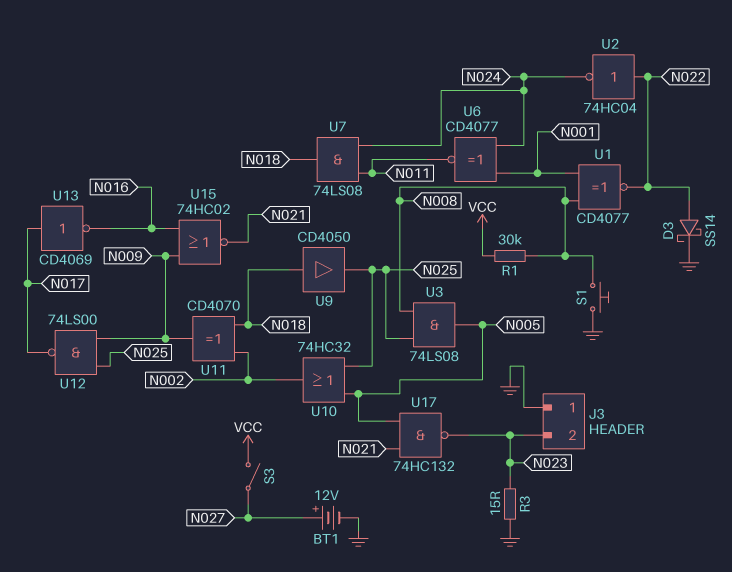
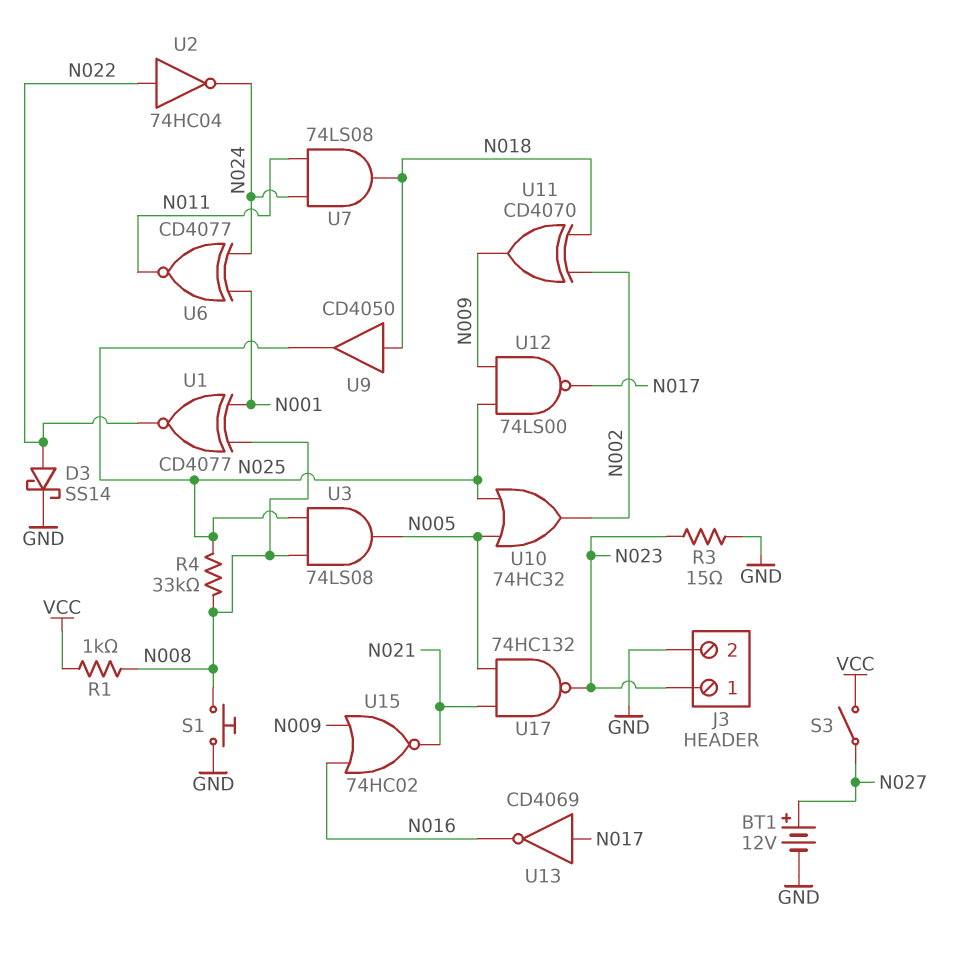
J3 pin 1: GND -> N023
J3 pin 2: N023 -> GND
R1: 30k (N008, VCC) -> 1k (N008, VCC)
R4: none -> 33k (N008, N025)

